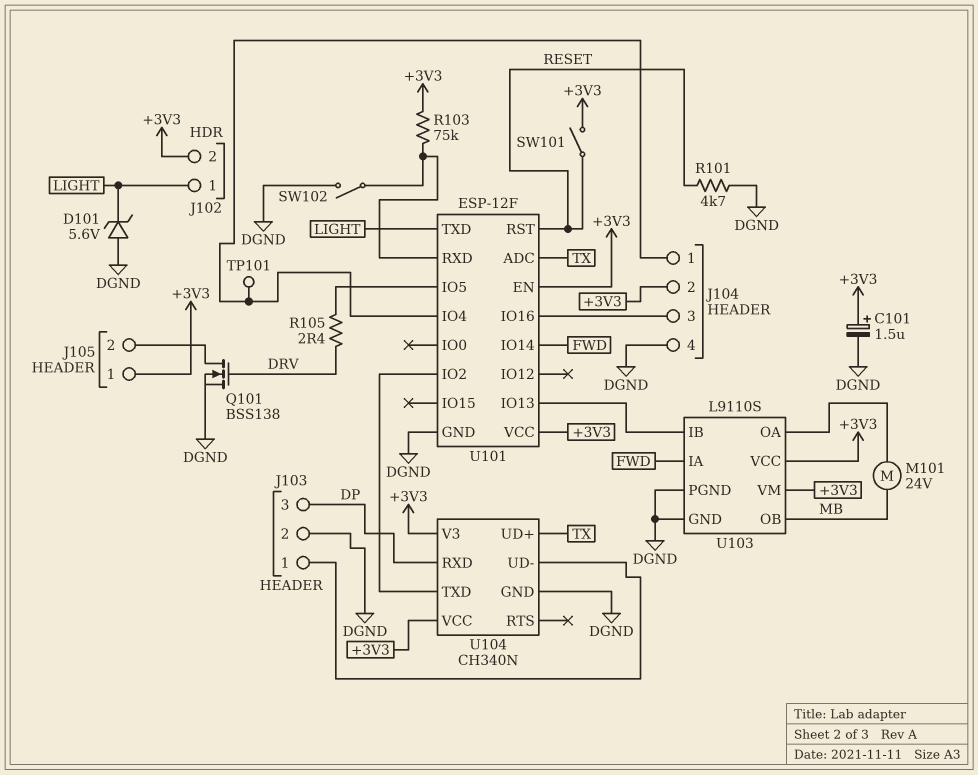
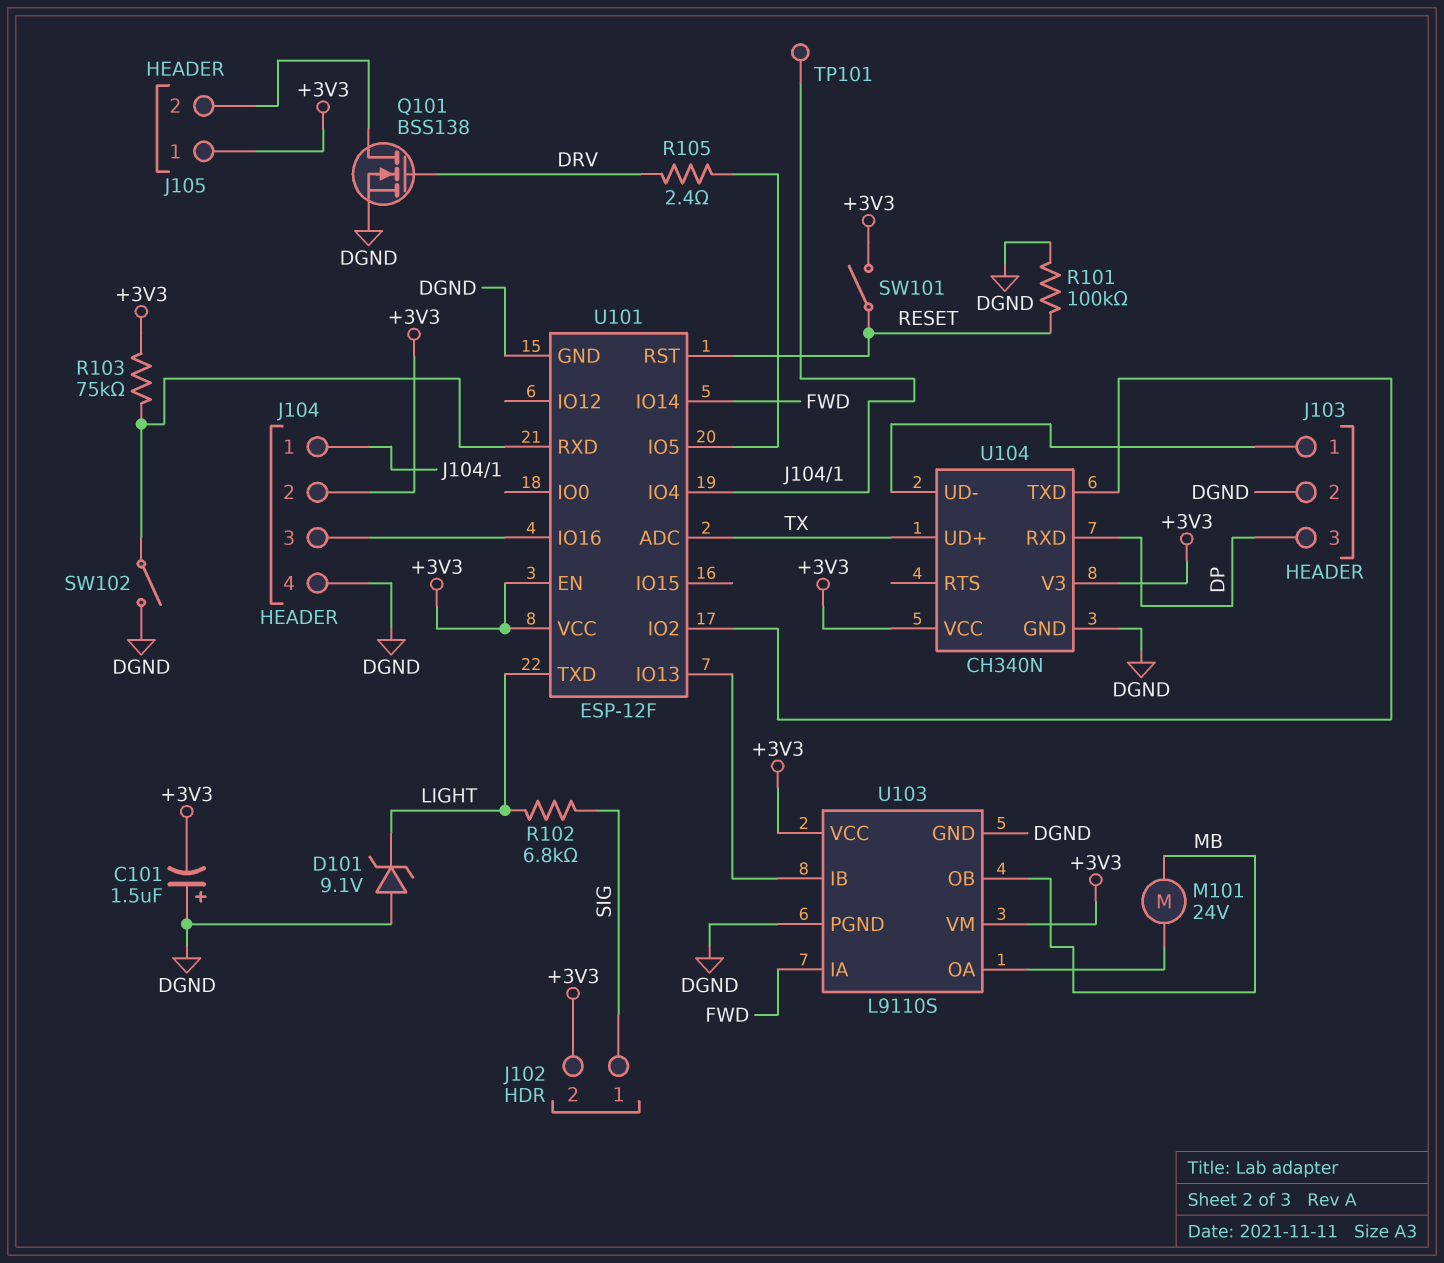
C101: 1.5uF (plus +3V3, minus DGND) -> 1.5uF (plus DGND, minus +3V3)
D101: zener 5.6V (A DGND, K LIGHT) -> zener 9.1V (A DGND, K LIGHT)
J102 pin 1: LIGHT -> SIG
R101: 4.7k (DGND, RESET) -> 100k (DGND, RESET)
R102: none -> 6.8k (LIGHT, SIG)

